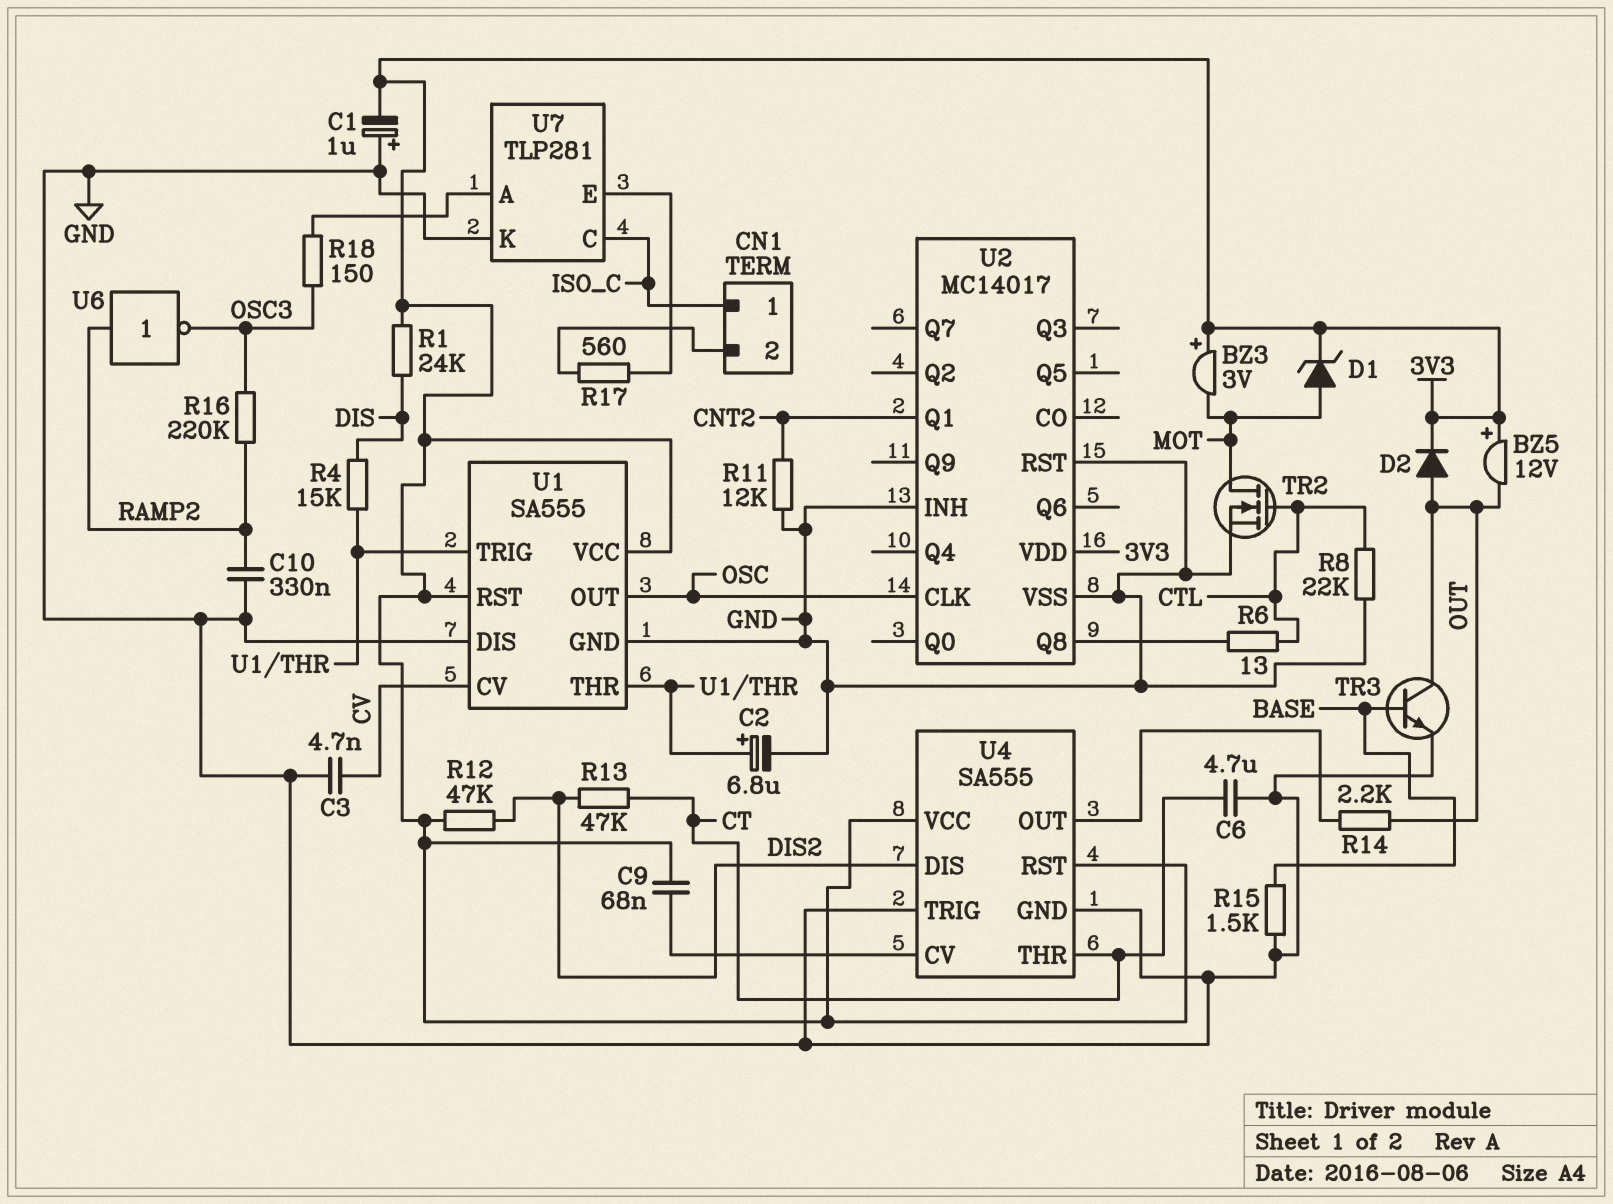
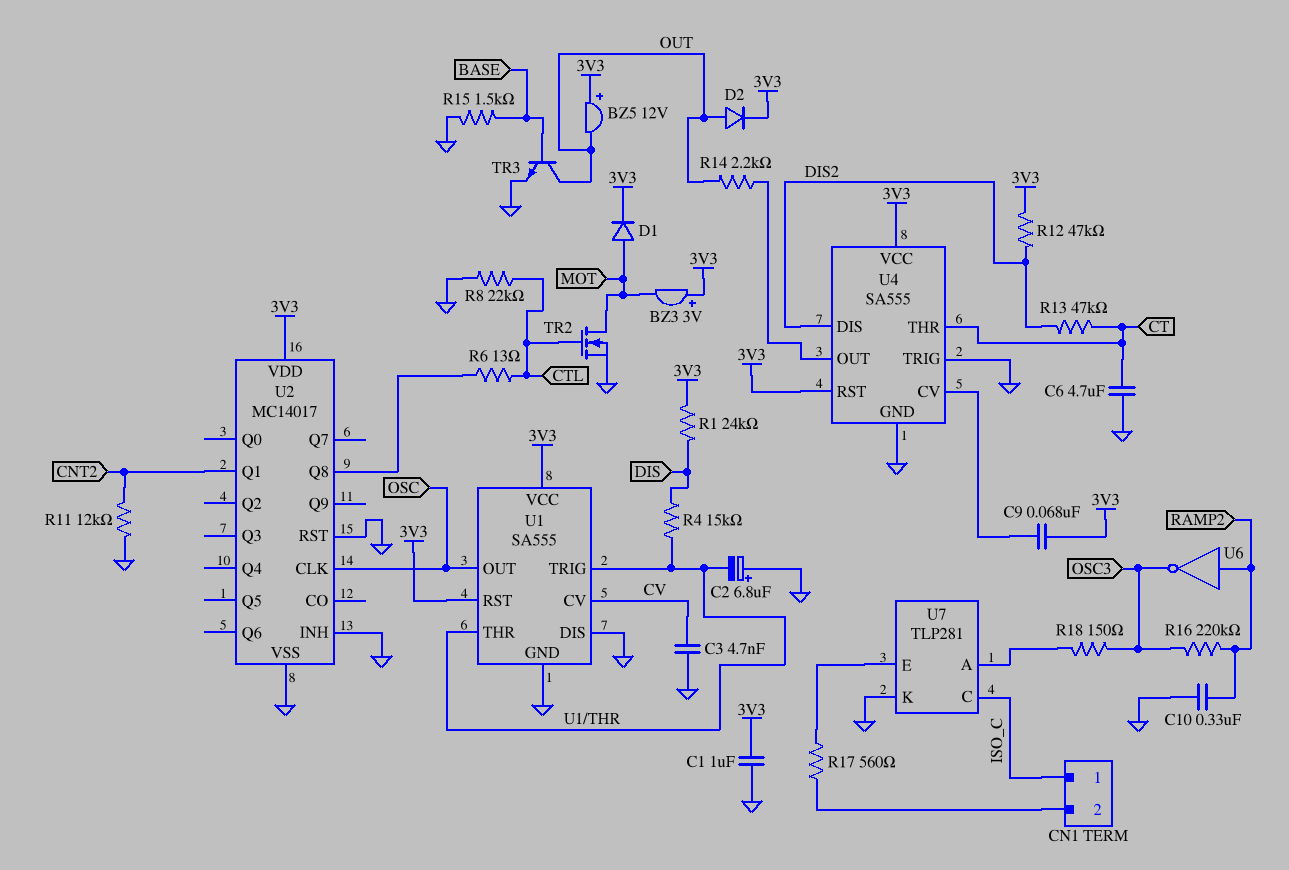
C1: 1uF (plus GND, minus 3V3) -> 1uF (3V3, GND)
C2: 6.8uF (plus U1/THR, minus GND) -> 6.8uF (plus GND, minus U1/THR)
D1: zener (A MOT, K 3V3) -> diode (A MOT, K 3V3)

